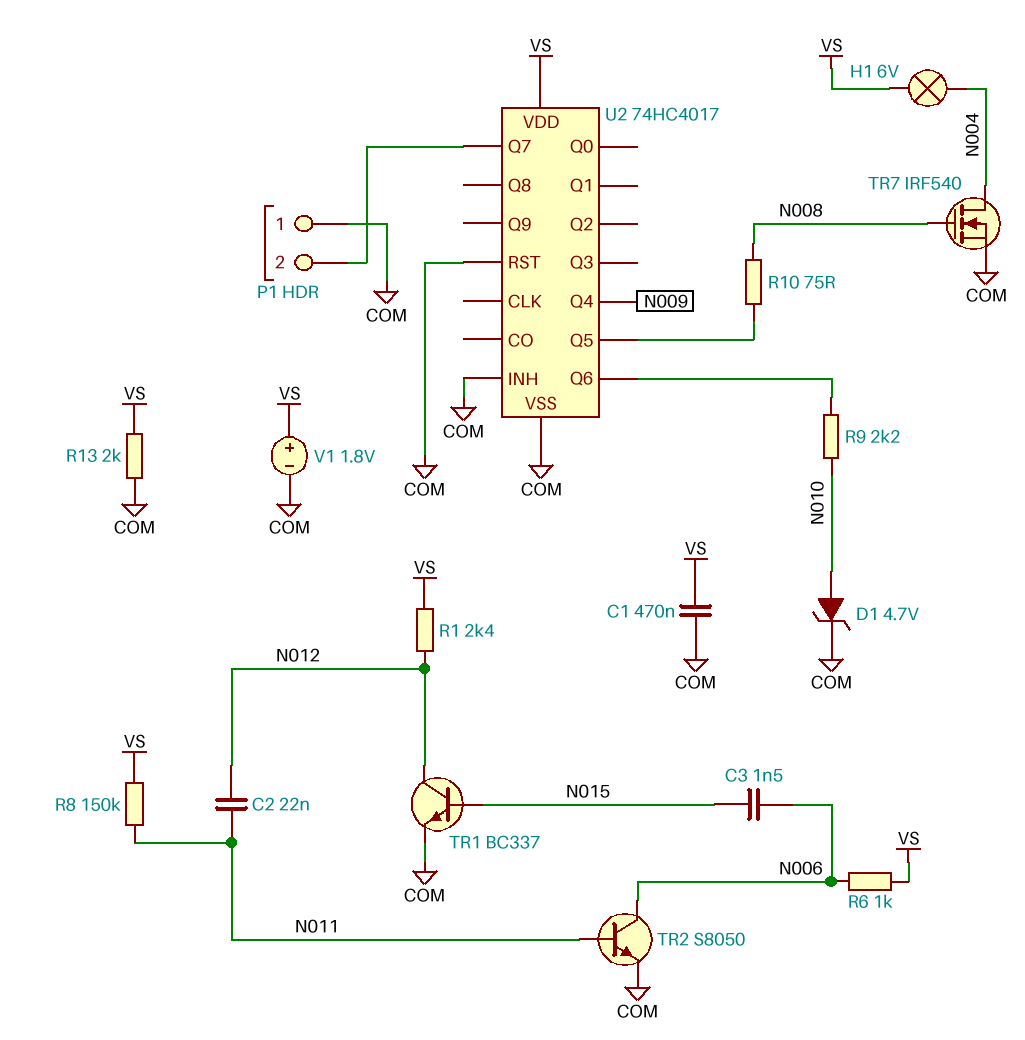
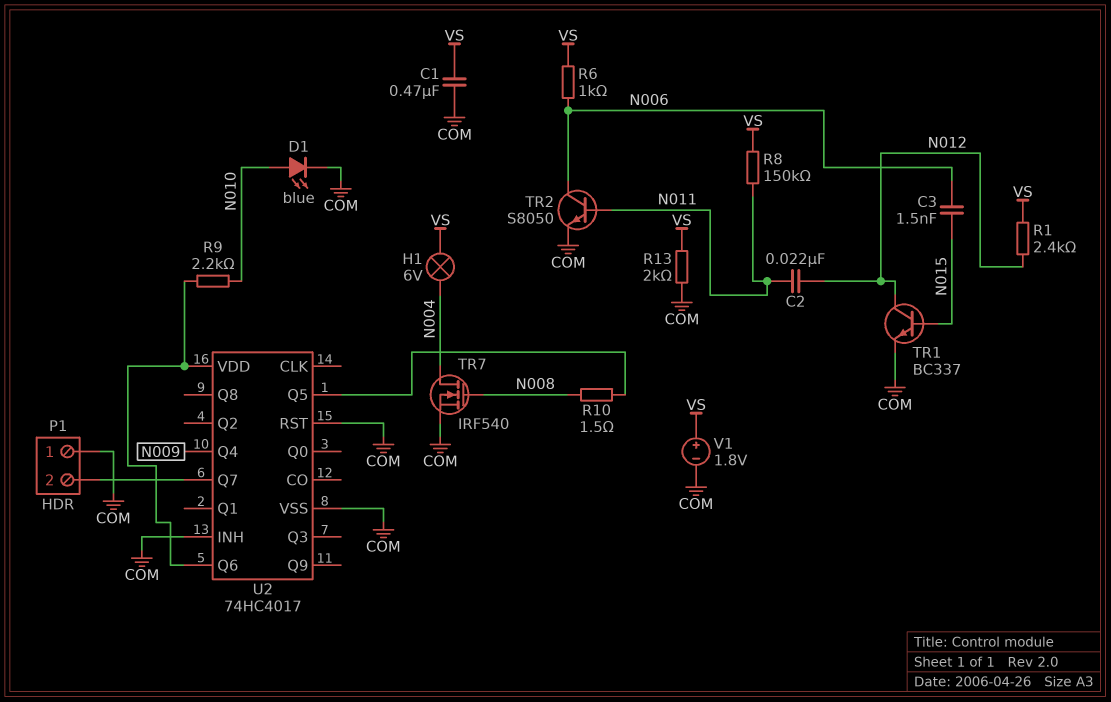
D1: zener 4.7V (A N010, K COM) -> LED blue (A N010, K COM)
R10: 75 (N008, U2/Q5) -> 1.5 (N008, U2/Q5)
U2 pin VDD: VS -> U2/Q6

